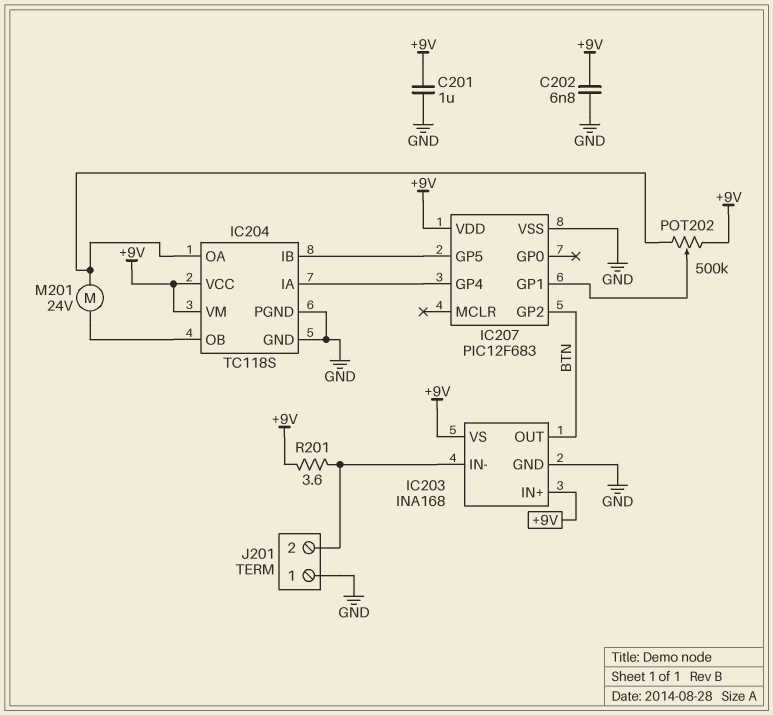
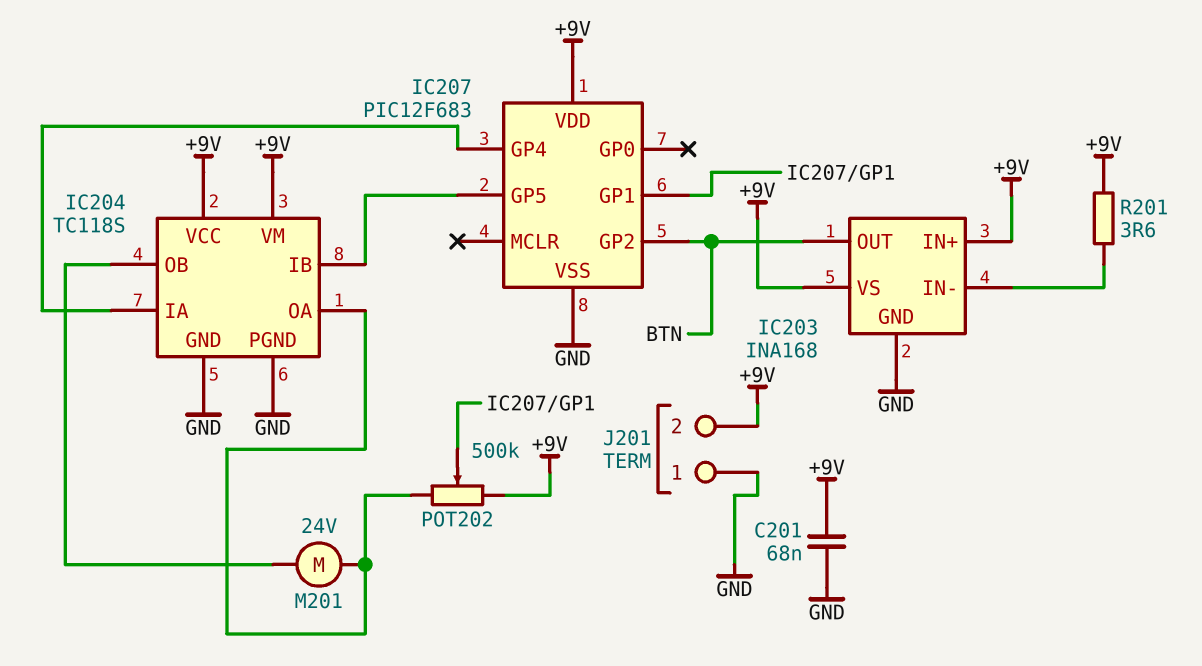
C201: 1uF (+9V, GND) -> 68nF (+9V, GND)
C202: 6.8nF (+9V, GND) -> none
J201 pin 2: IC203/IN- -> +9V

